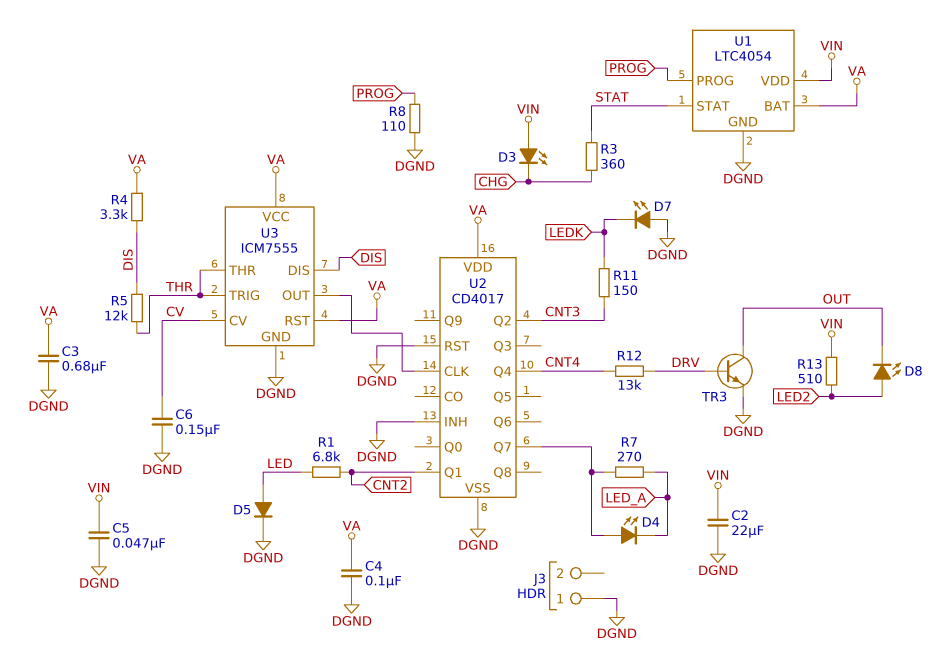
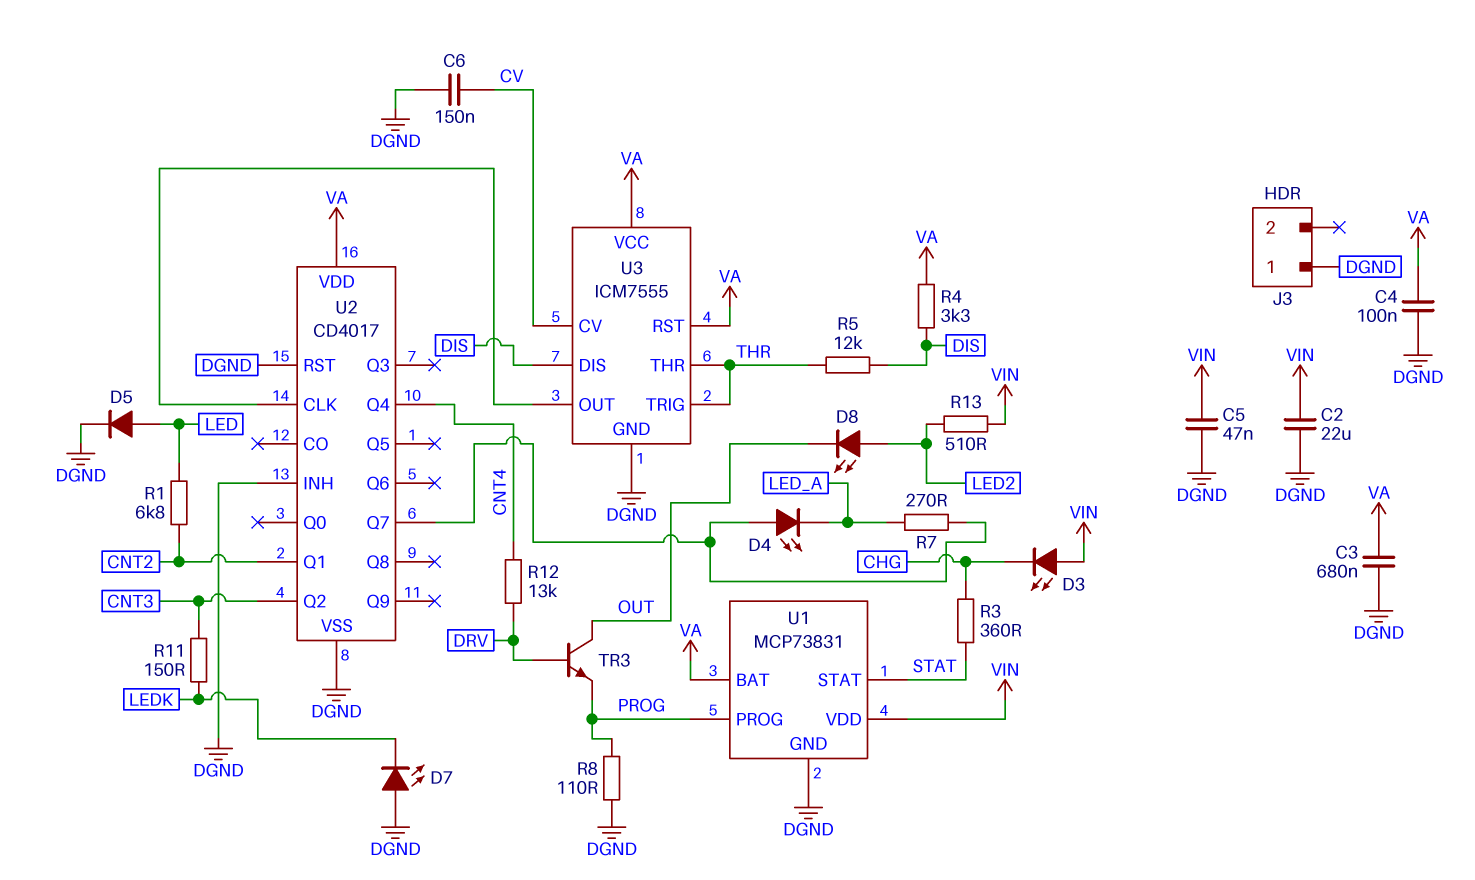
TR3: NPN (B DRV, C OUT, E DGND) -> NPN (B DRV, C OUT, E PROG)
U1: LTC4054 -> MCP73831

